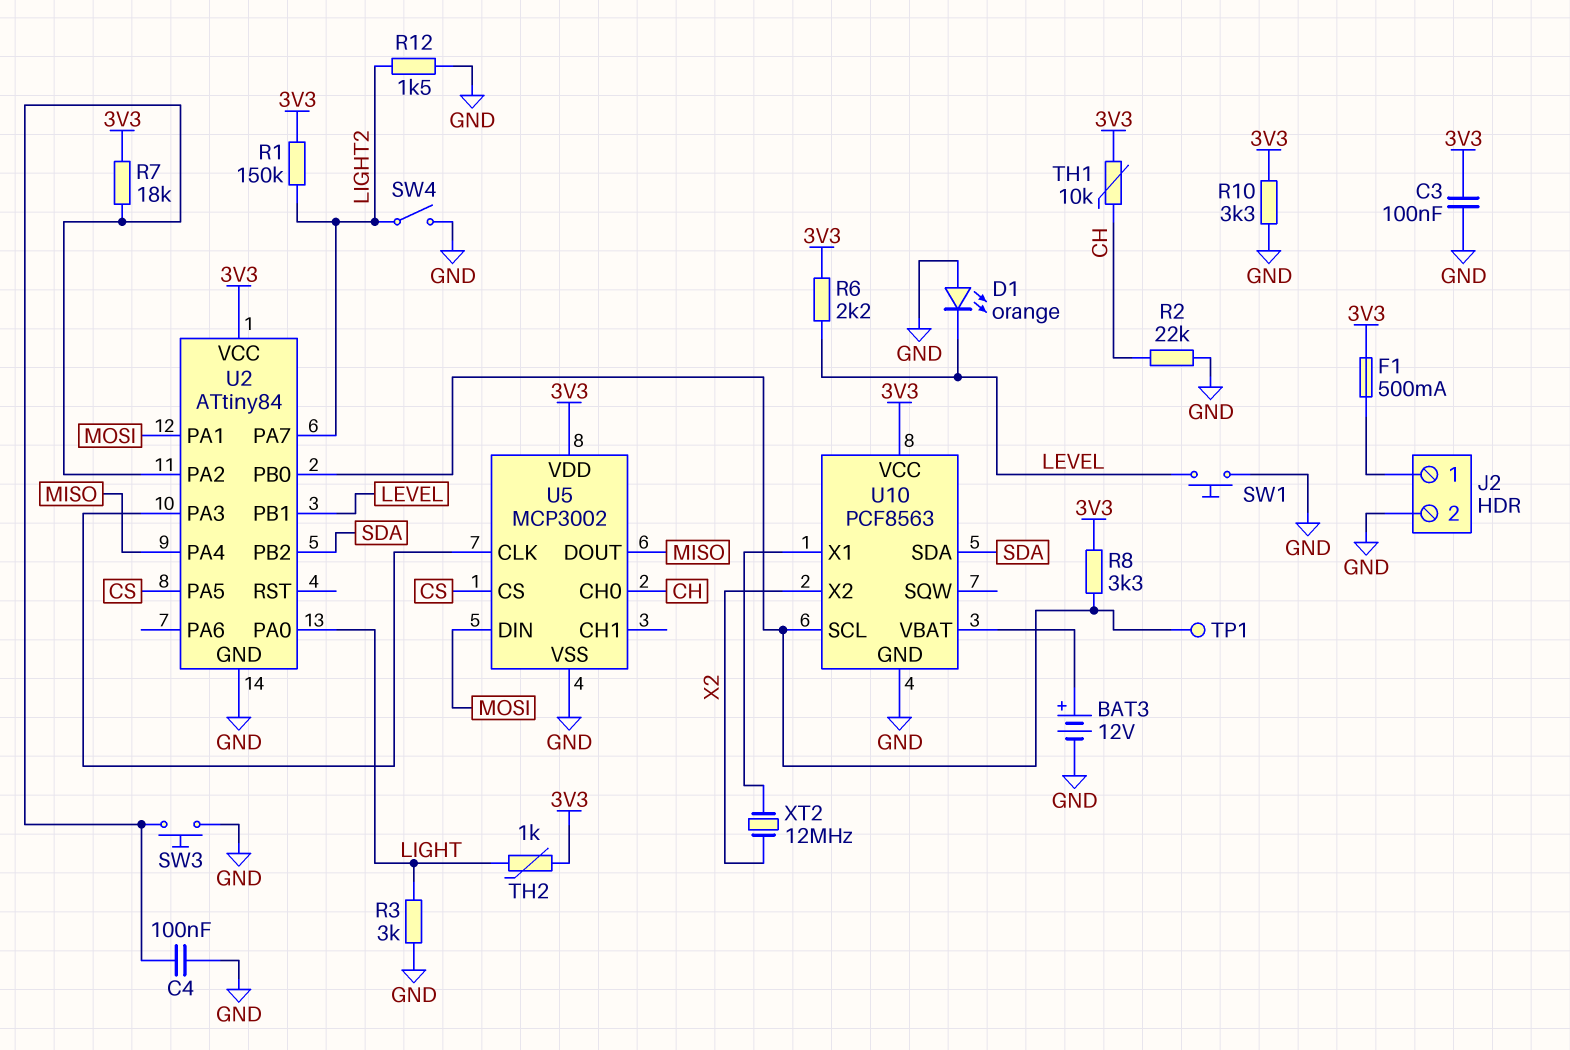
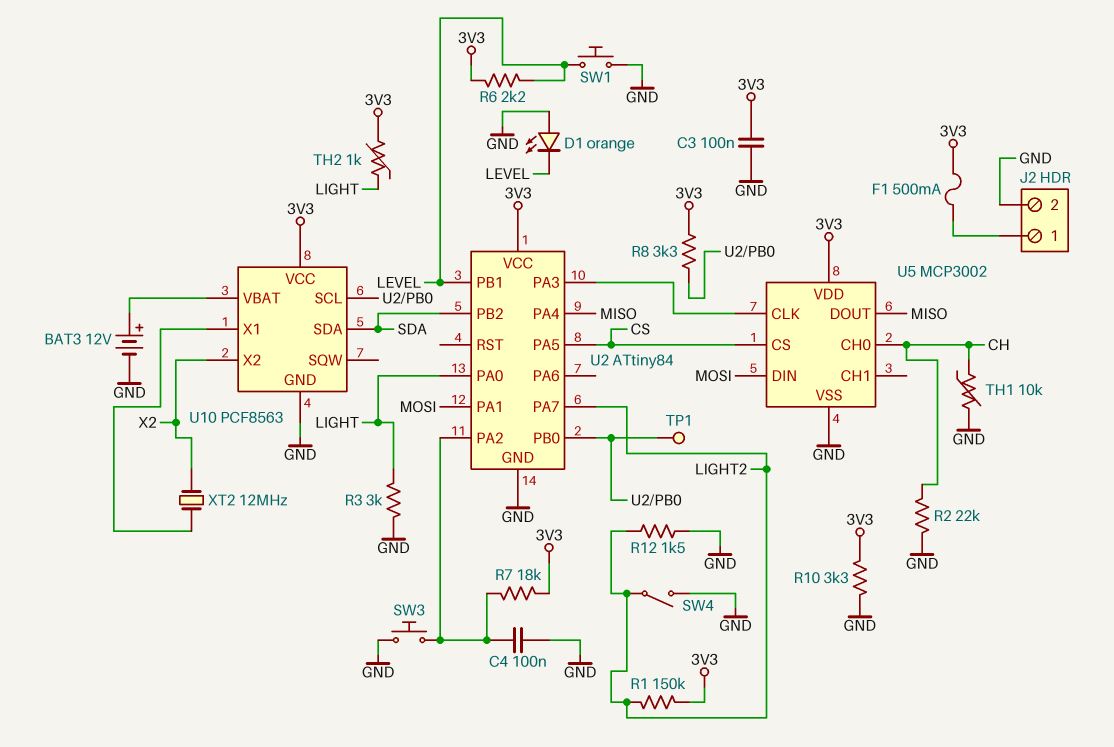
TH1: 10k (3V3, CH) -> 10k (CH, GND)

